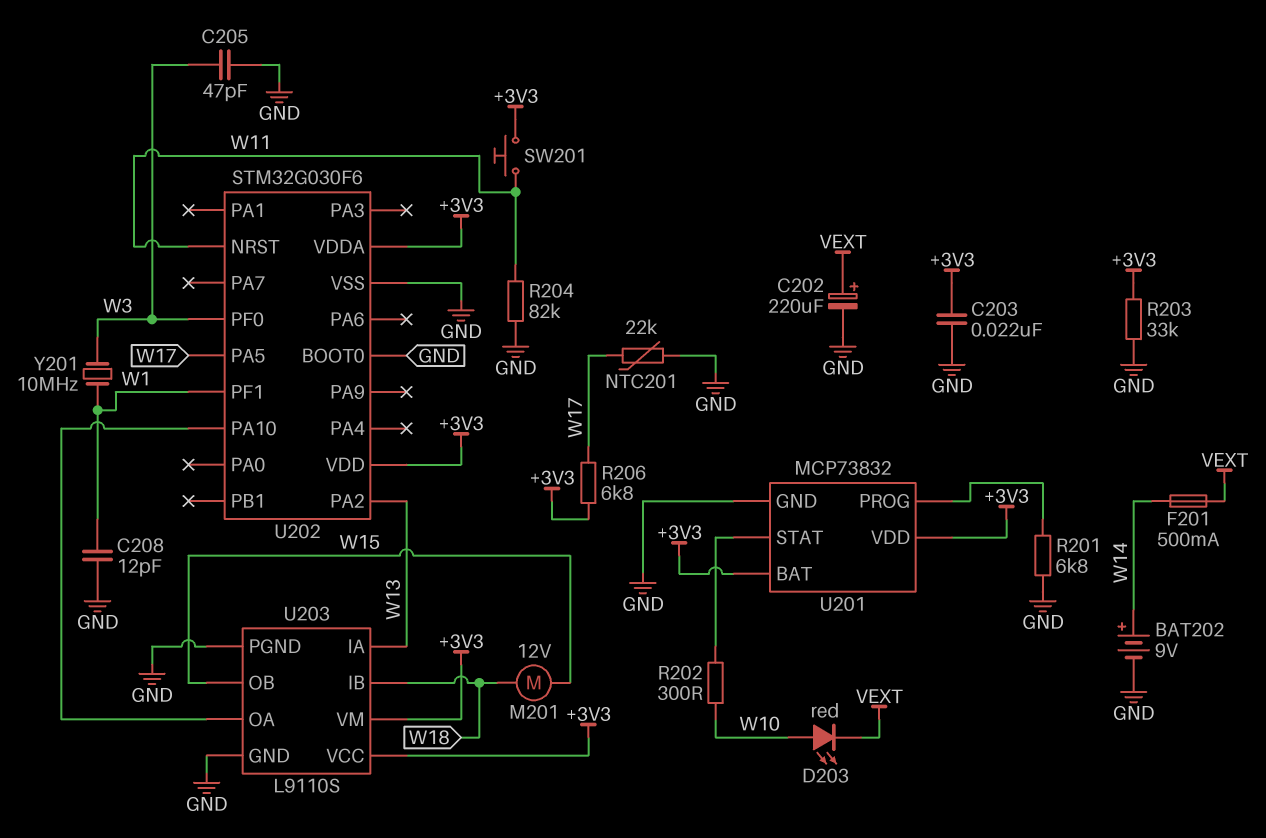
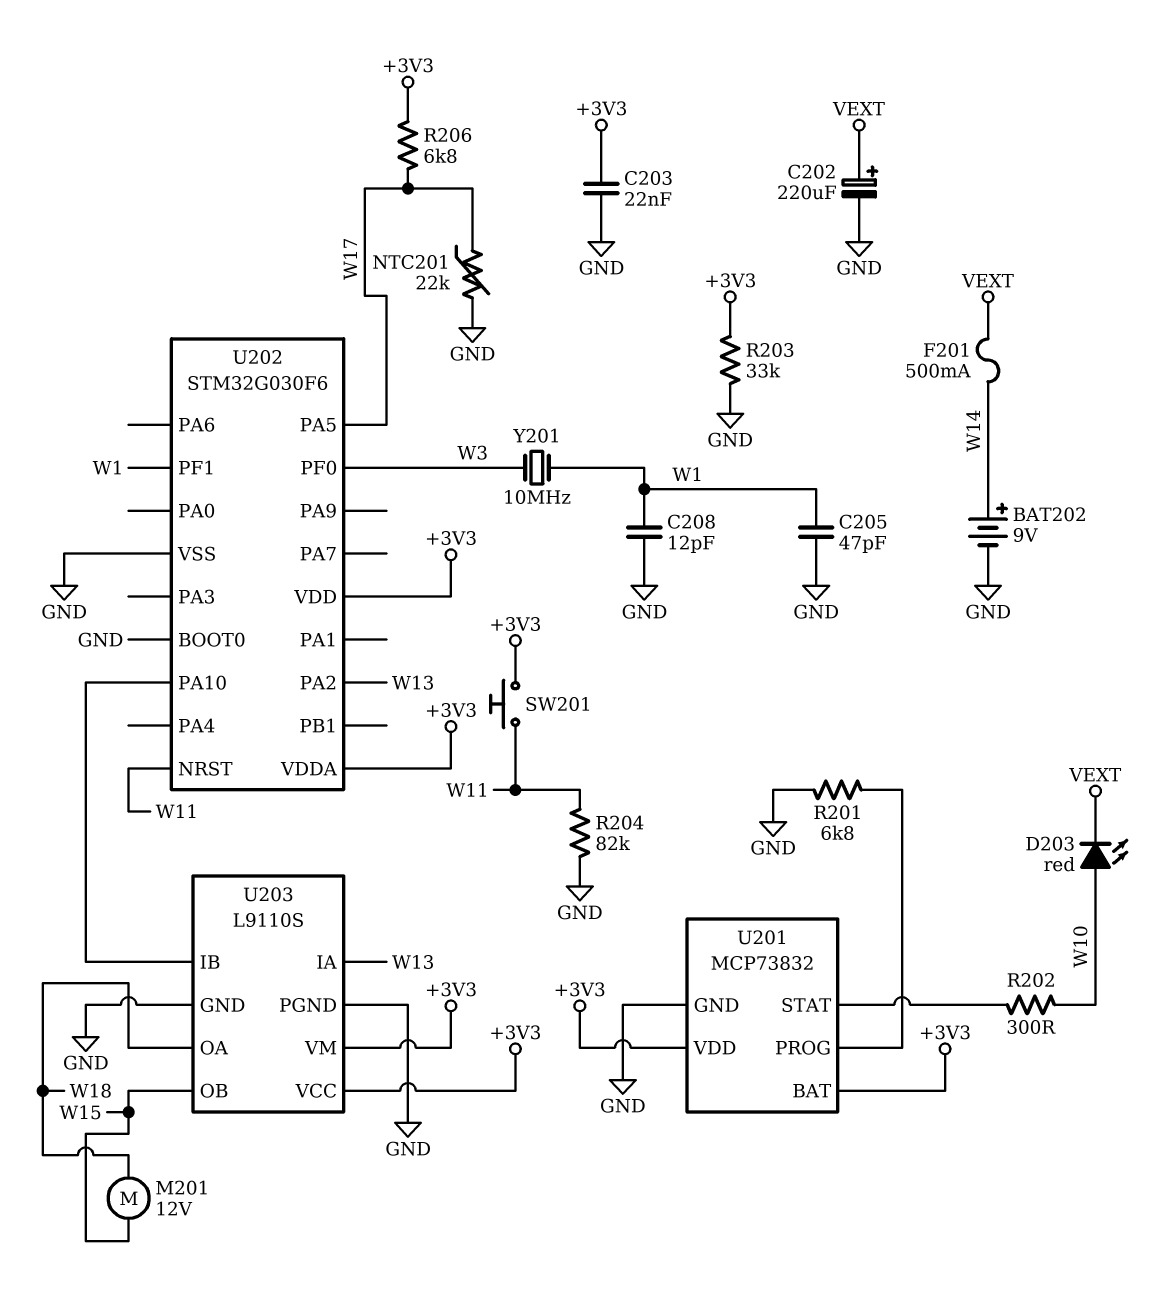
C205: 47pF (GND, W3) -> 47pF (GND, W1)
U203 pin IB: W18 -> U202/PA10
U203 pin OA: U202/PA10 -> W18

